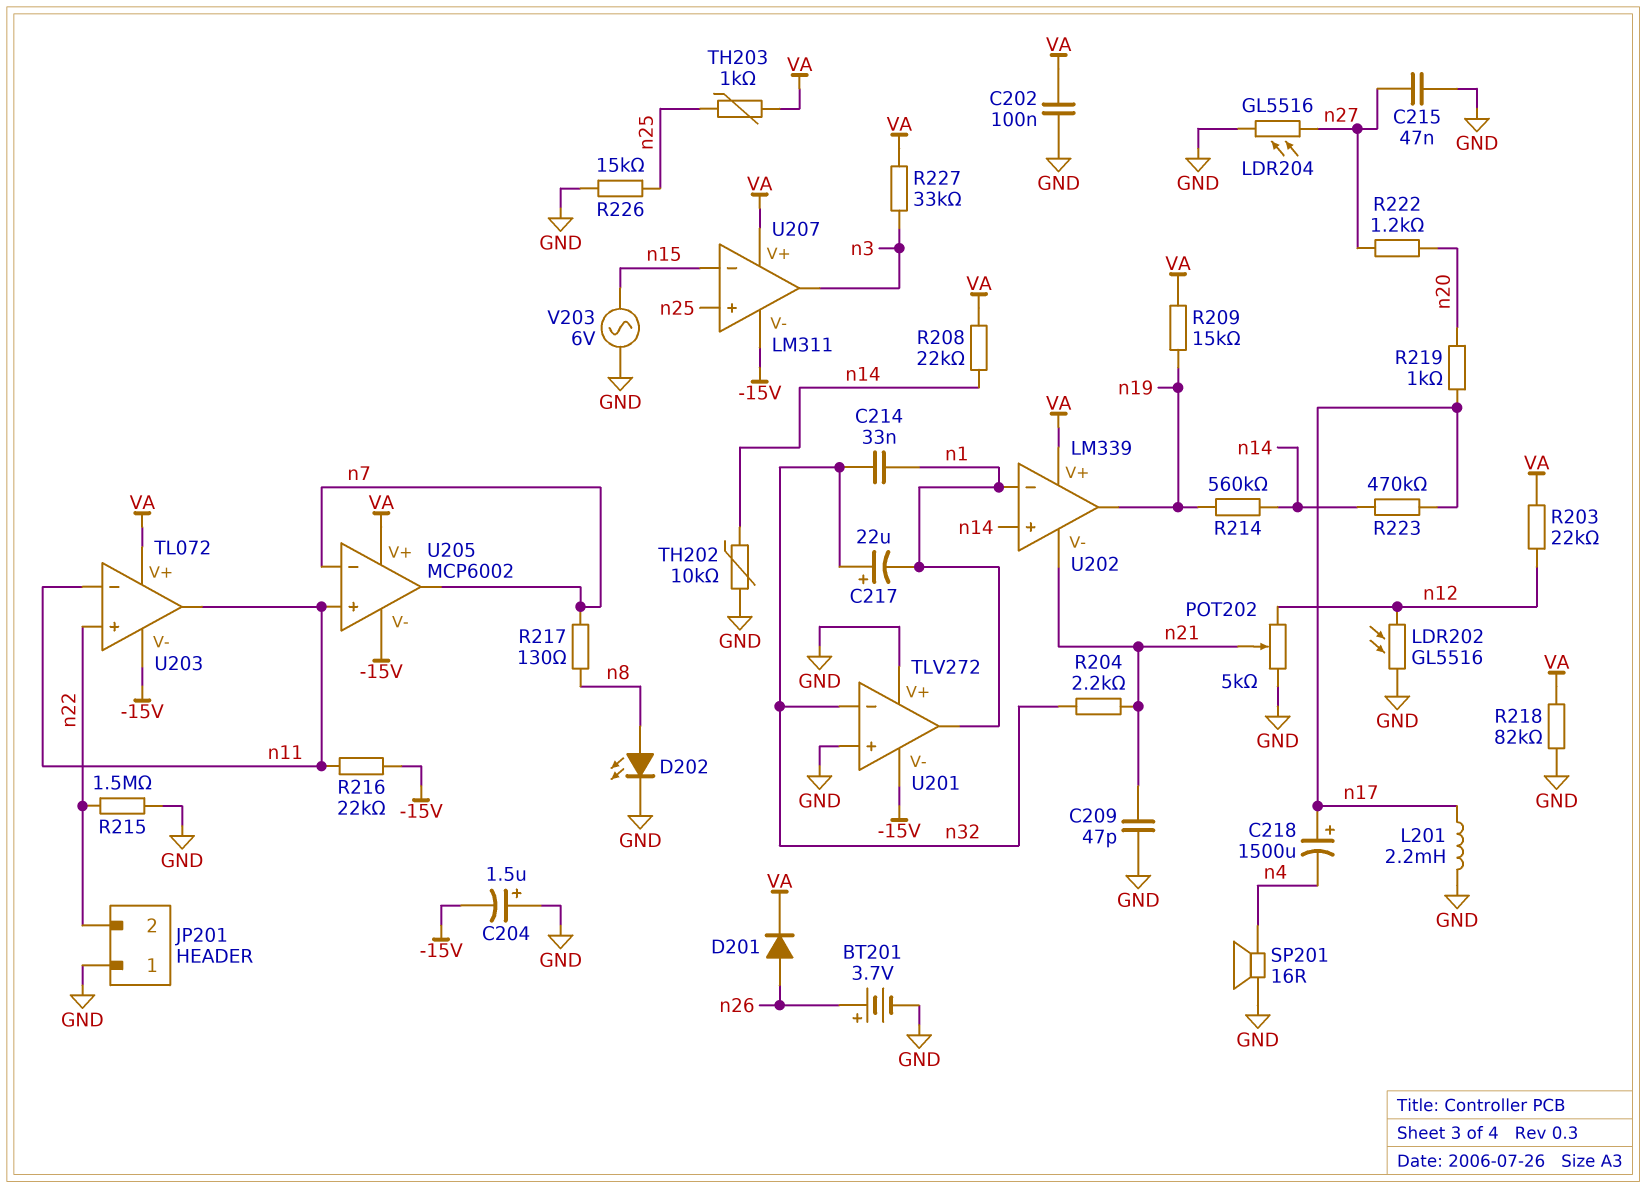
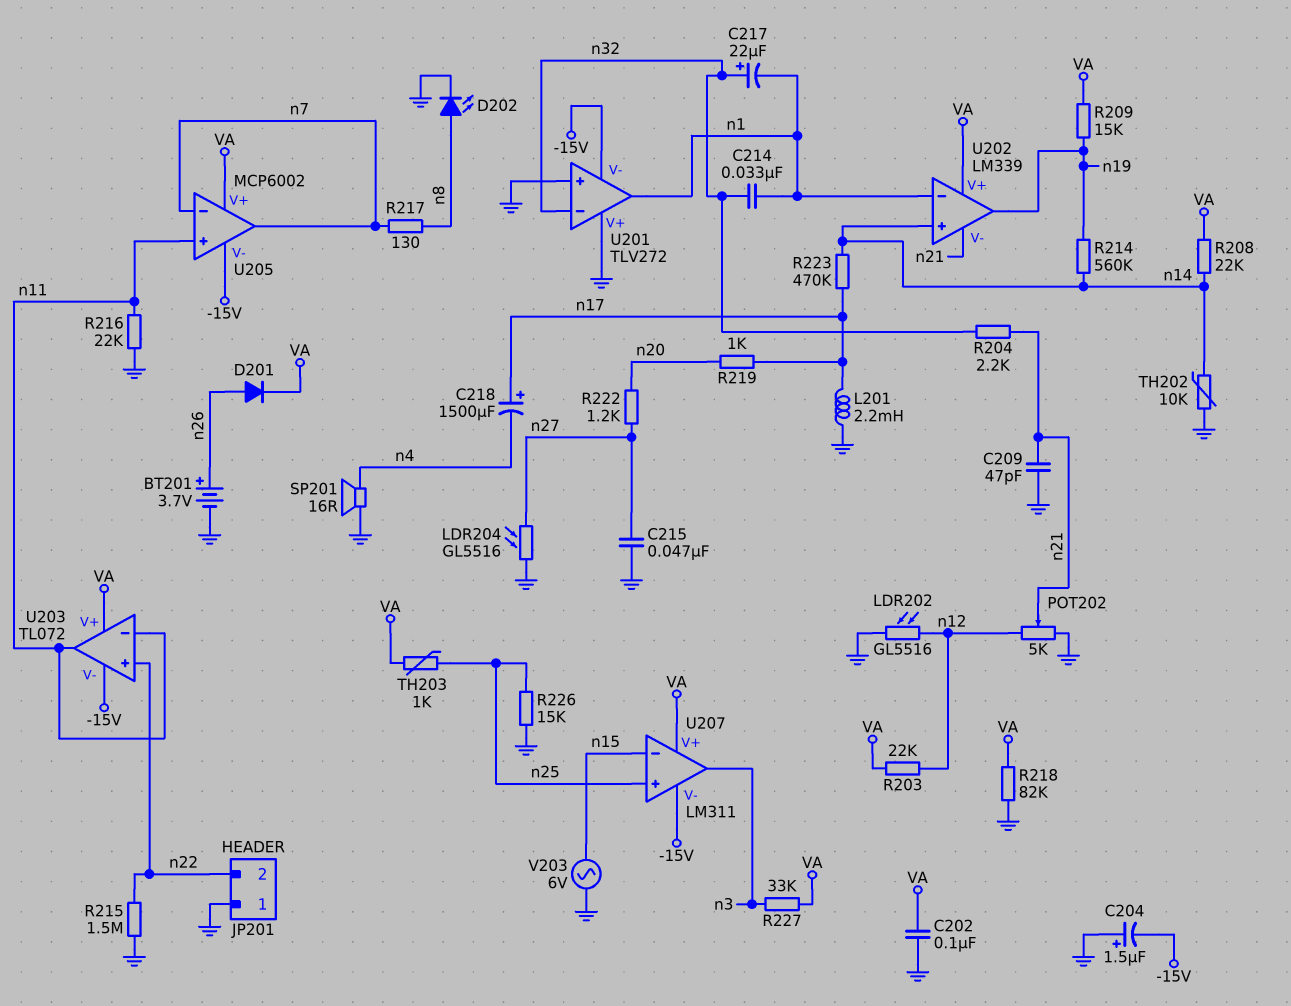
R216: 22k (-15V, n11) -> 22k (GND, n11)

